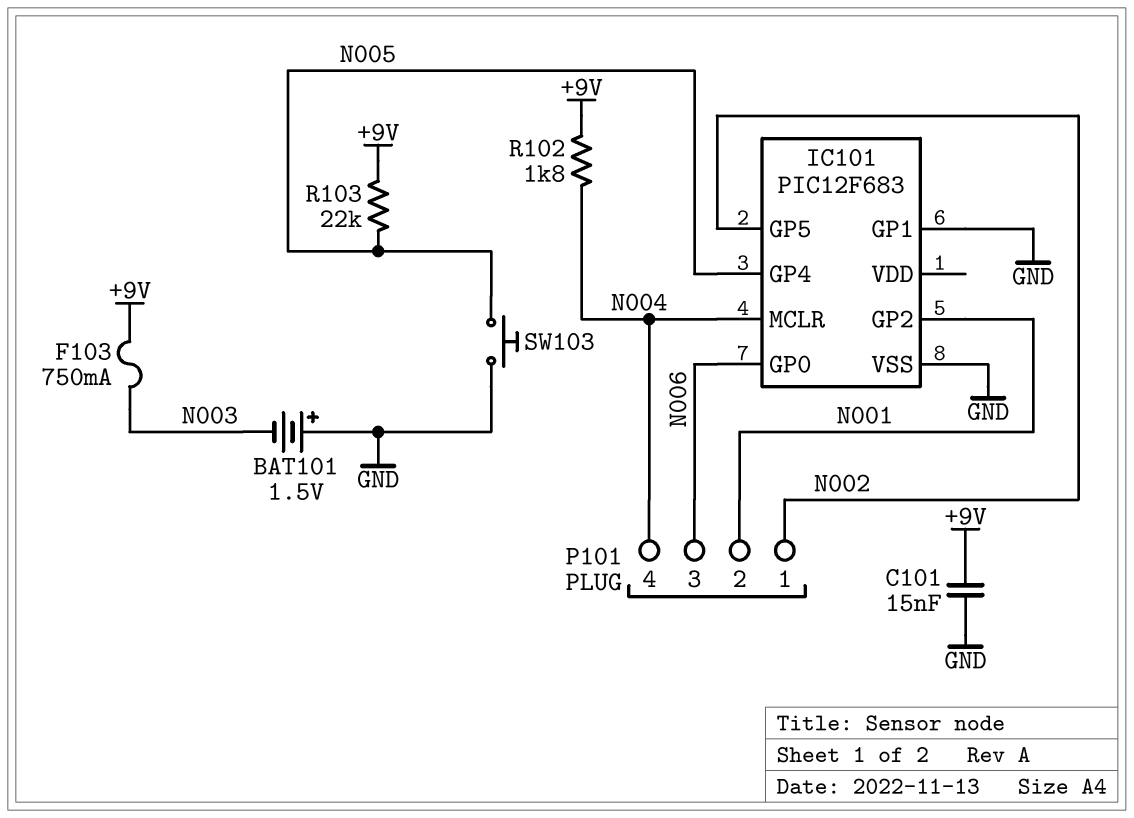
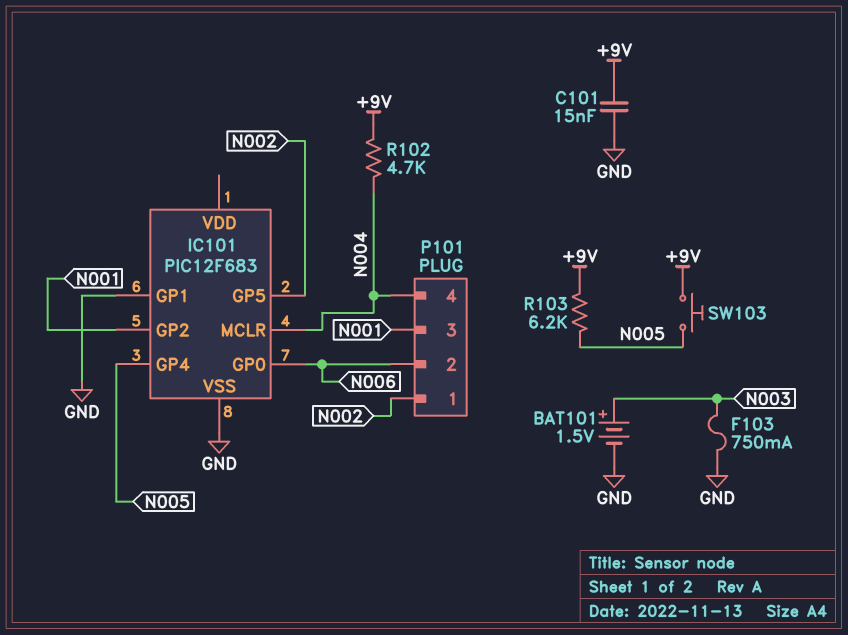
BAT101: 1.5V (plus GND, minus N003) -> 1.5V (plus N003, minus GND)
F103: 750mA (+9V, N003) -> 750mA (GND, N003)
P101 pin 2: N001 -> N006
P101 pin 3: N006 -> N001
R102: 1.8k (+9V, N004) -> 4.7k (+9V, N004)
R103: 22k (+9V, N005) -> 6.2k (+9V, N005)
SW103: button (GND, N005) -> button (+9V, N005)

